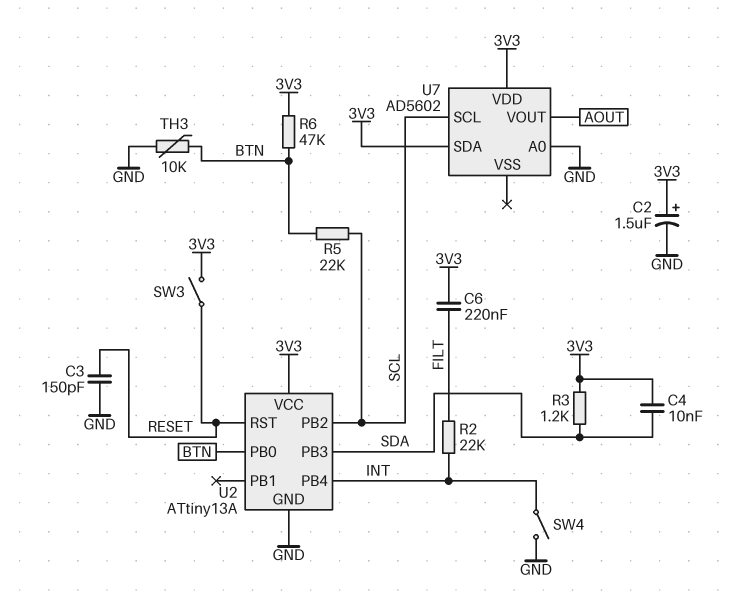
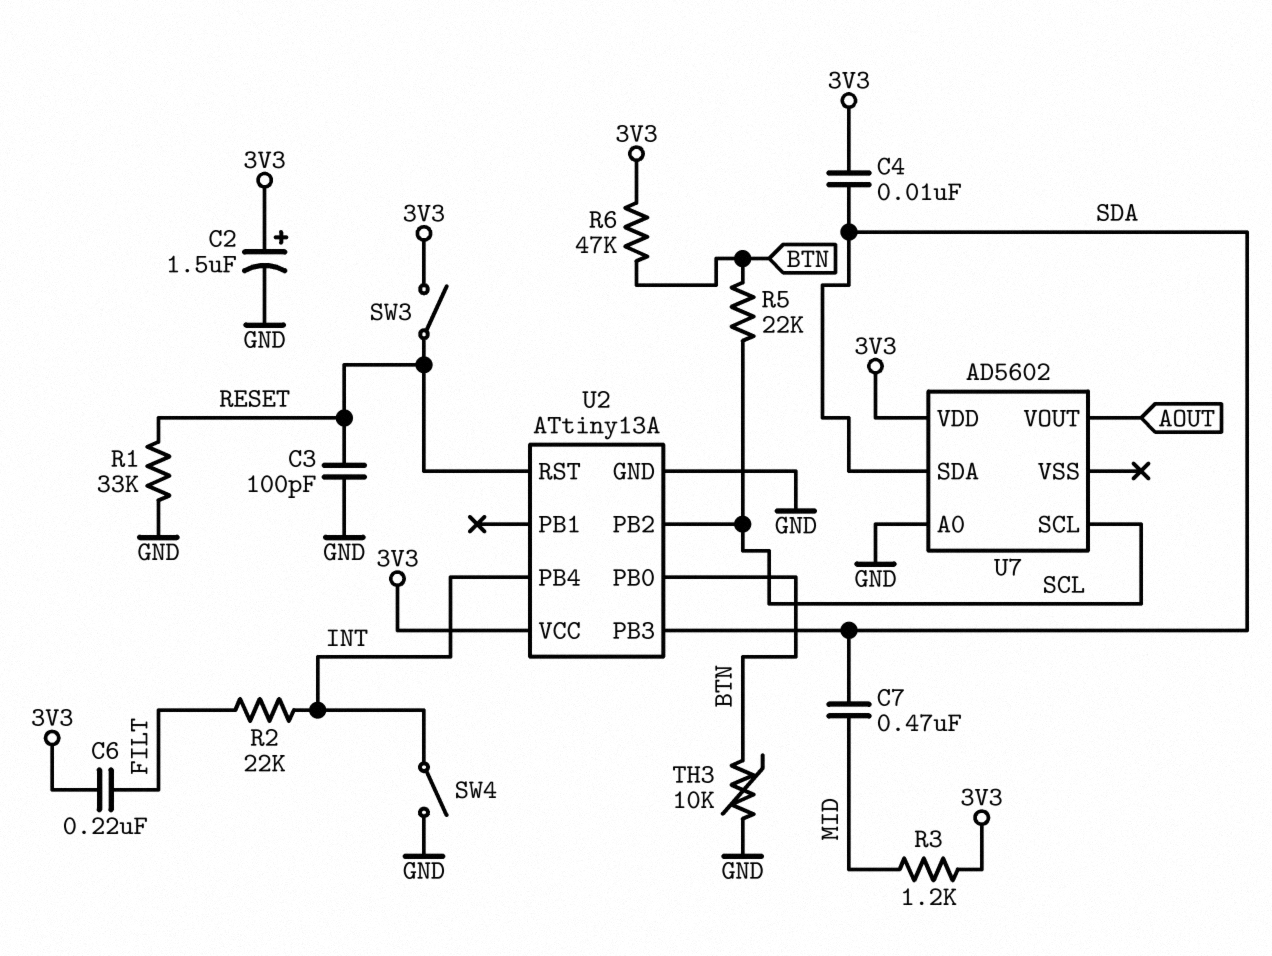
C3: 150pF (GND, RESET) -> 100pF (GND, RESET)
C7: none -> 470nF (MID, SDA)
R1: none -> 33k (GND, RESET)
R3: 1.2k (3V3, SDA) -> 1.2k (3V3, MID)
U7 pin SDA: 3V3 -> SDA

